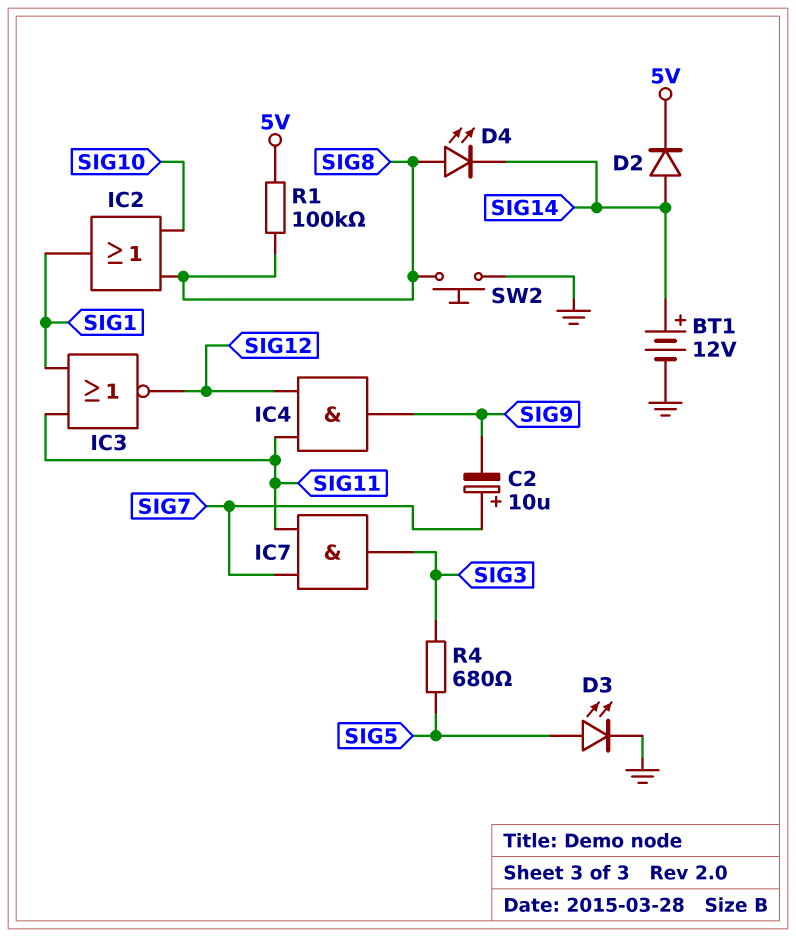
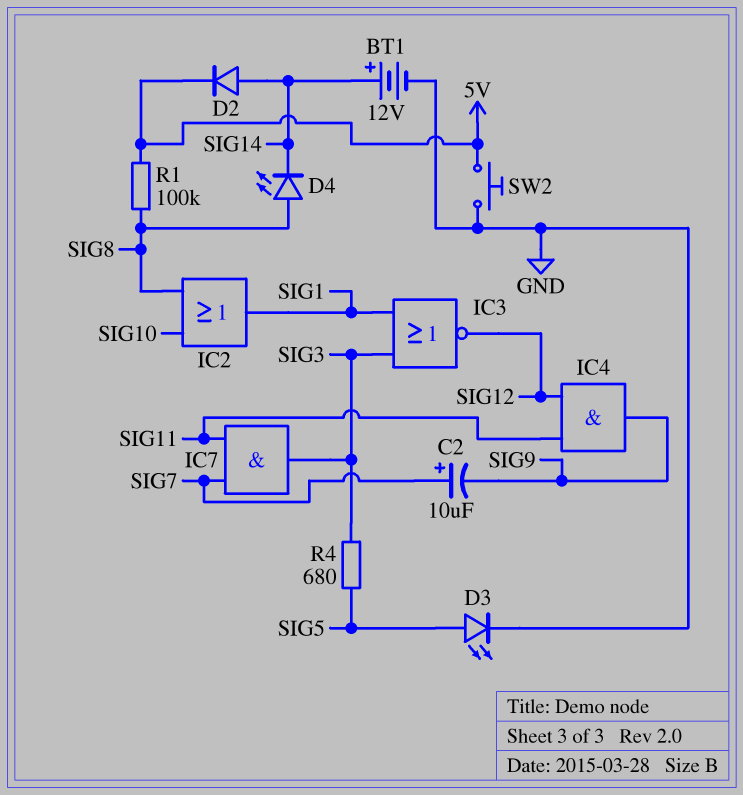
IC3: NOR (in SIG1, in SIG11, out SIG12) -> NOR (in SIG1, in SIG3, out SIG12)
SW2: button (GND, SIG8) -> button (5V, GND)

